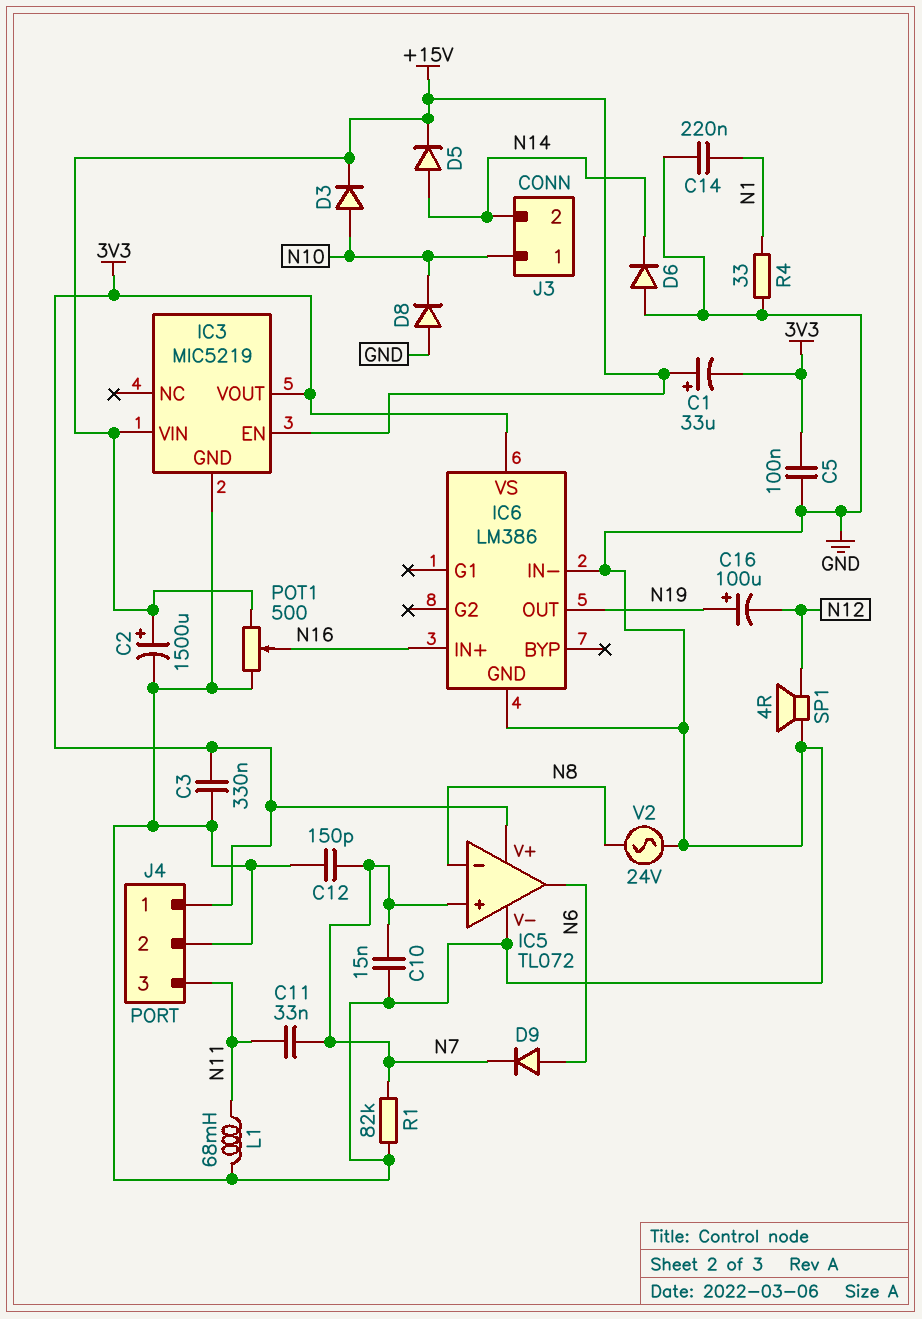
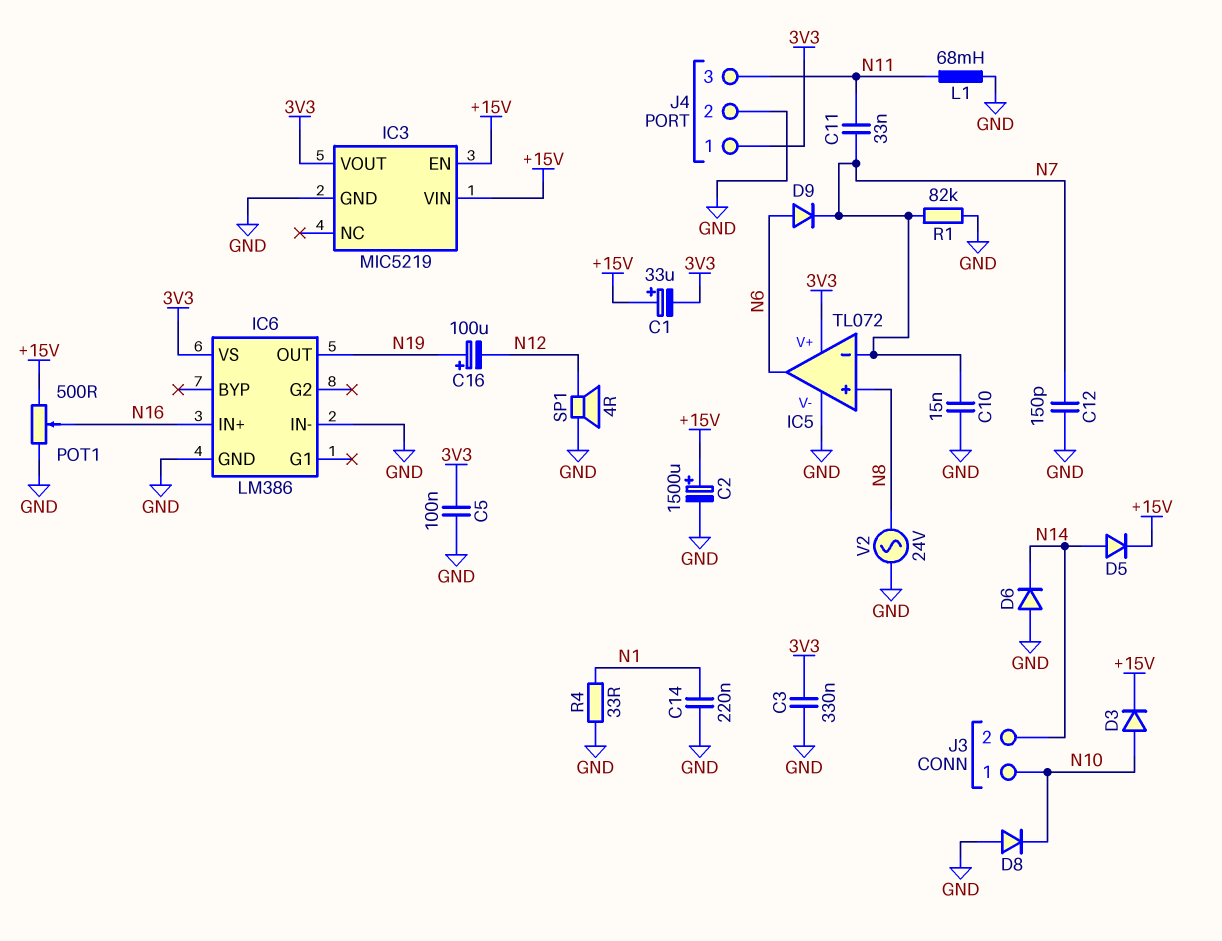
IC5 pin in+: N7 -> N8
IC5 pin in-: N8 -> N7

